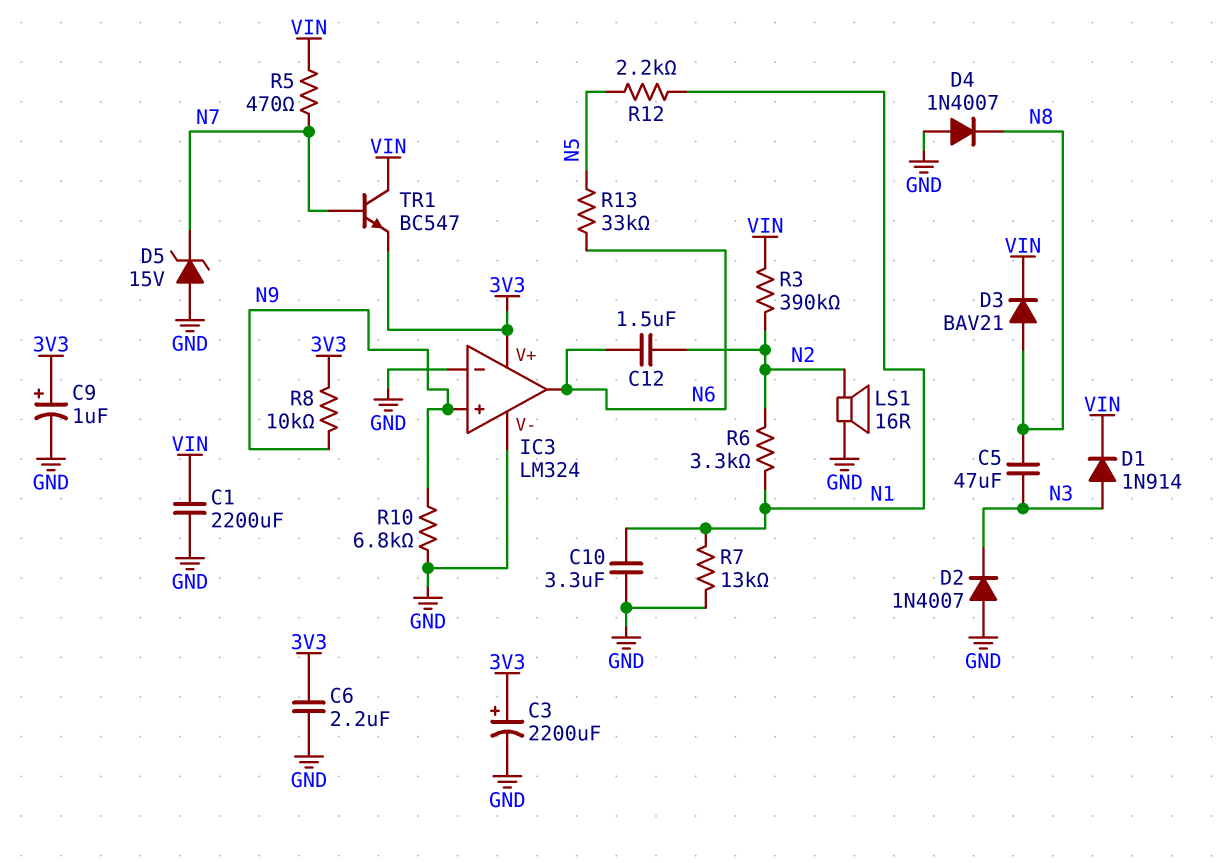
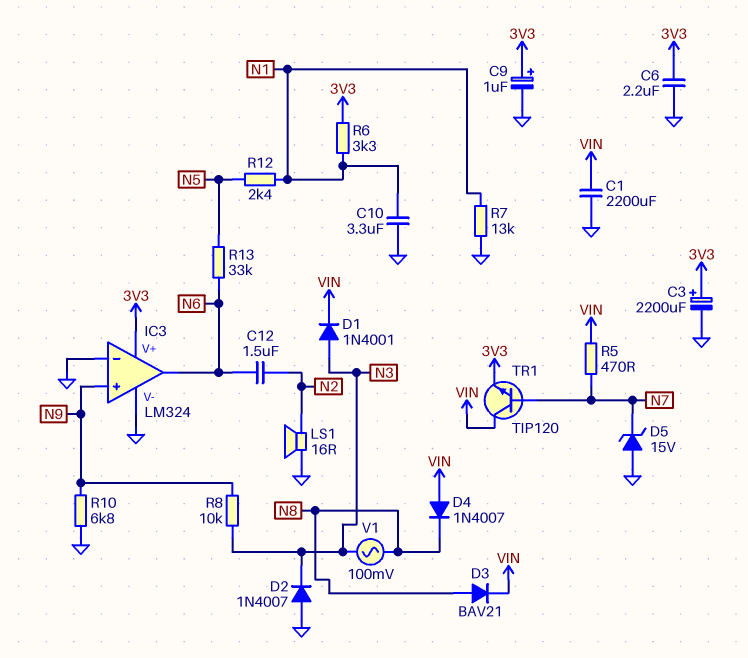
C5: 47uF (N3, N8) -> none
D1: diode 1N914 (A N3, K VIN) -> diode 1N4001 (A N3, K VIN)
D4: diode 1N4007 (A GND, K N8) -> diode 1N4007 (A VIN, K N8)
R3: 390k (N2, VIN) -> none
R6: 3.3k (N1, N2) -> 3.3k (3V3, N1)
R8: 10k (3V3, N9) -> 10k (N3, N9)
R12: 2.2k (N1, N5) -> 2.4k (N1, N5)
TR1: NPN BC547 (B N7, C VIN, E 3V3) -> NPN TIP120 (B N7, C VIN, E 3V3)
V1: none -> AC 100mV (N3, N8)

